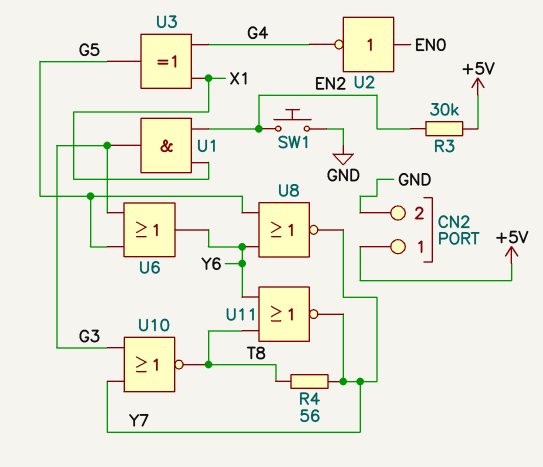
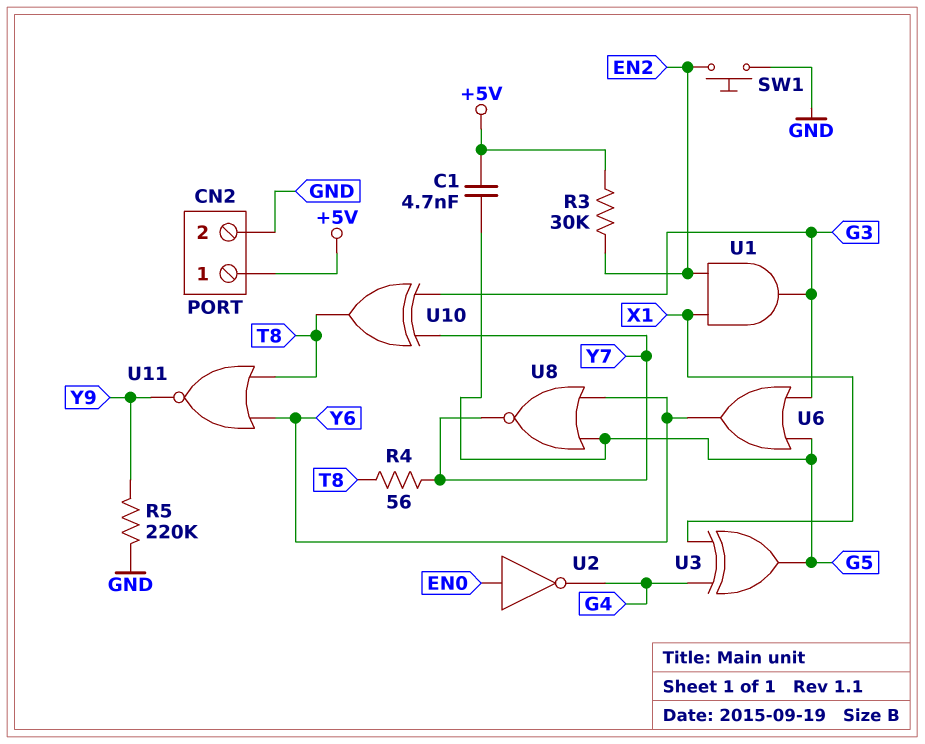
C1: none -> 4.7nF (+5V, G5)
R5: none -> 220k (GND, Y9)
U10: NOR (in G3, in Y7, out T8) -> XOR (in G3, in Y7, out T8)
U11: NOR (in T8, in Y6, out Y7) -> NOR (in T8, in Y6, out Y9)

